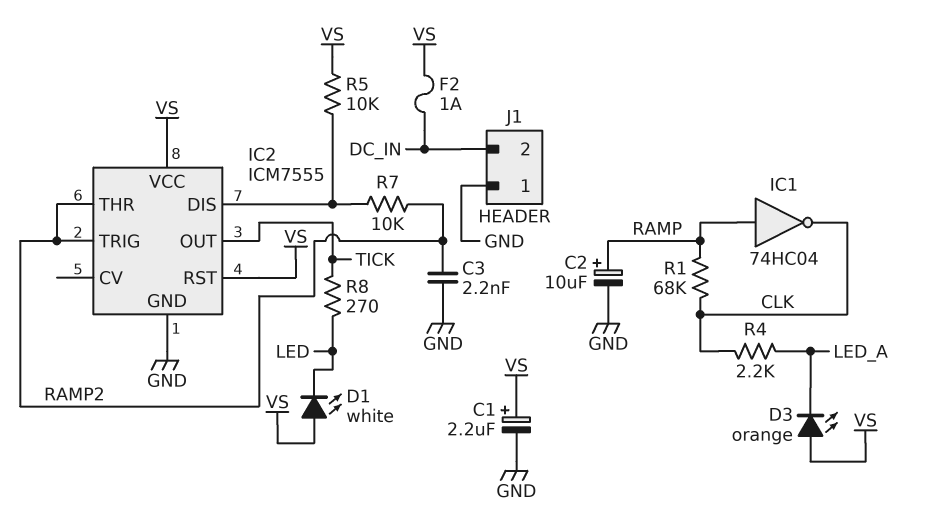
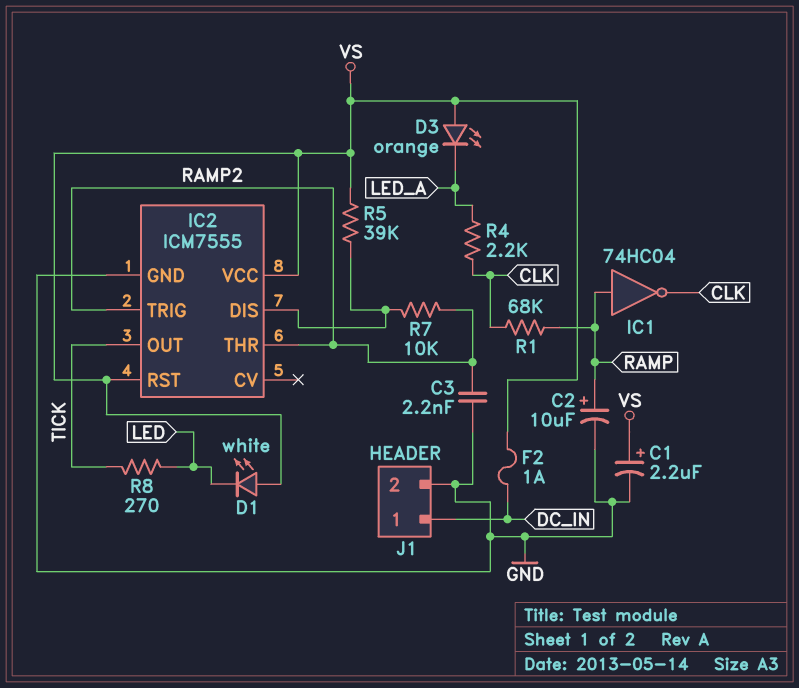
J1 pin 1: GND -> DC_IN
J1 pin 2: DC_IN -> GND
R5: 10k (IC2/DIS, VS) -> 39k (IC2/DIS, VS)

